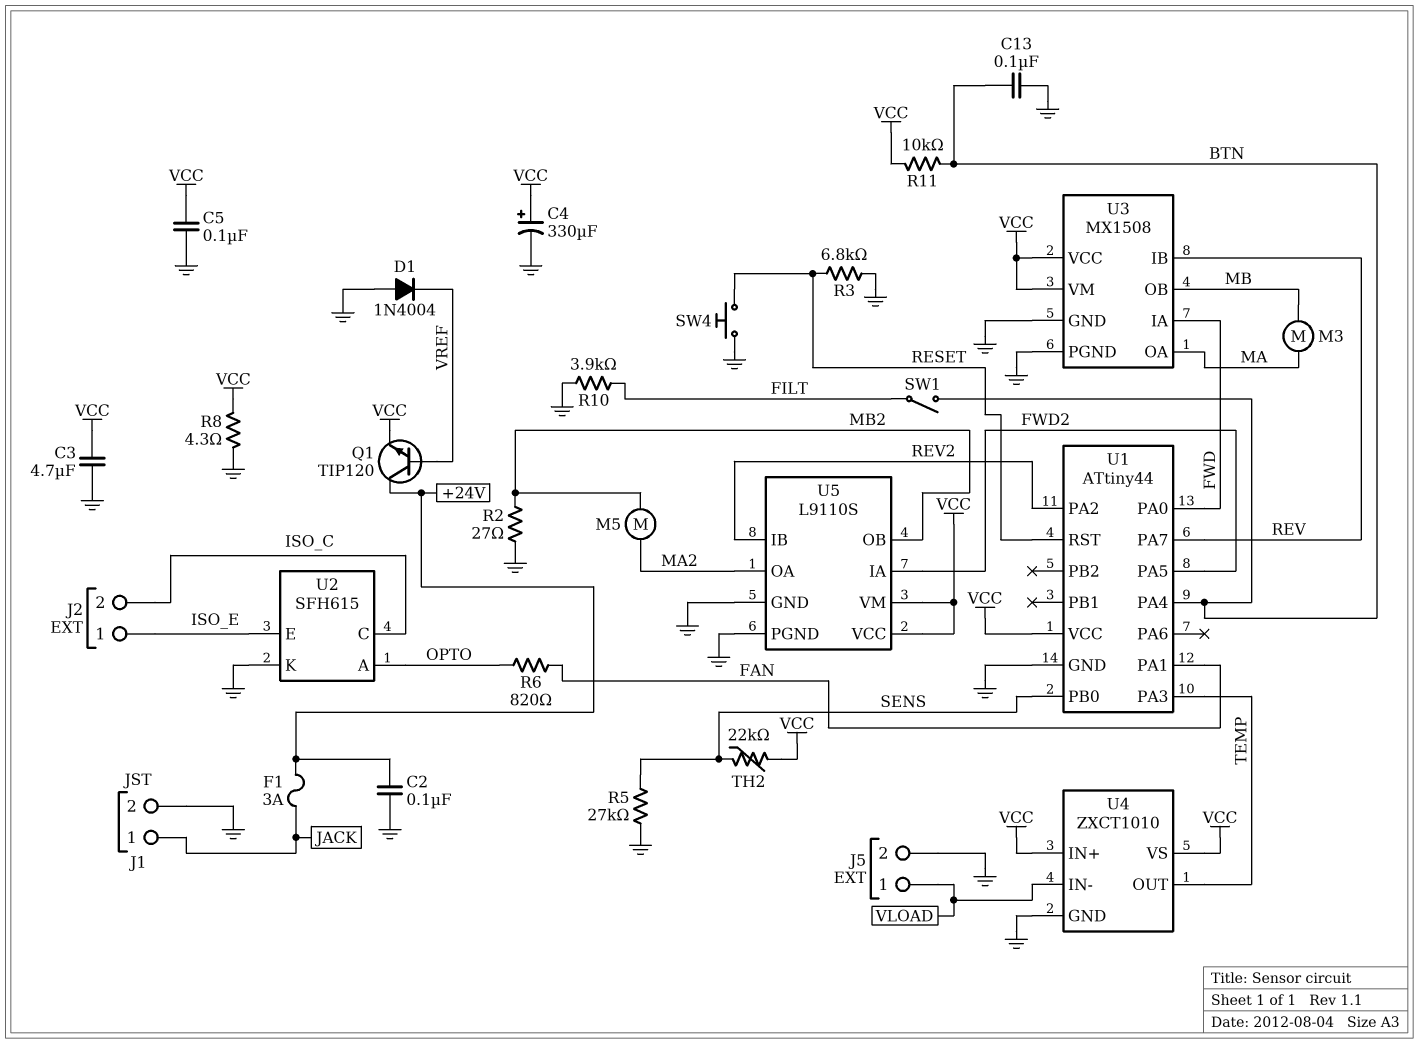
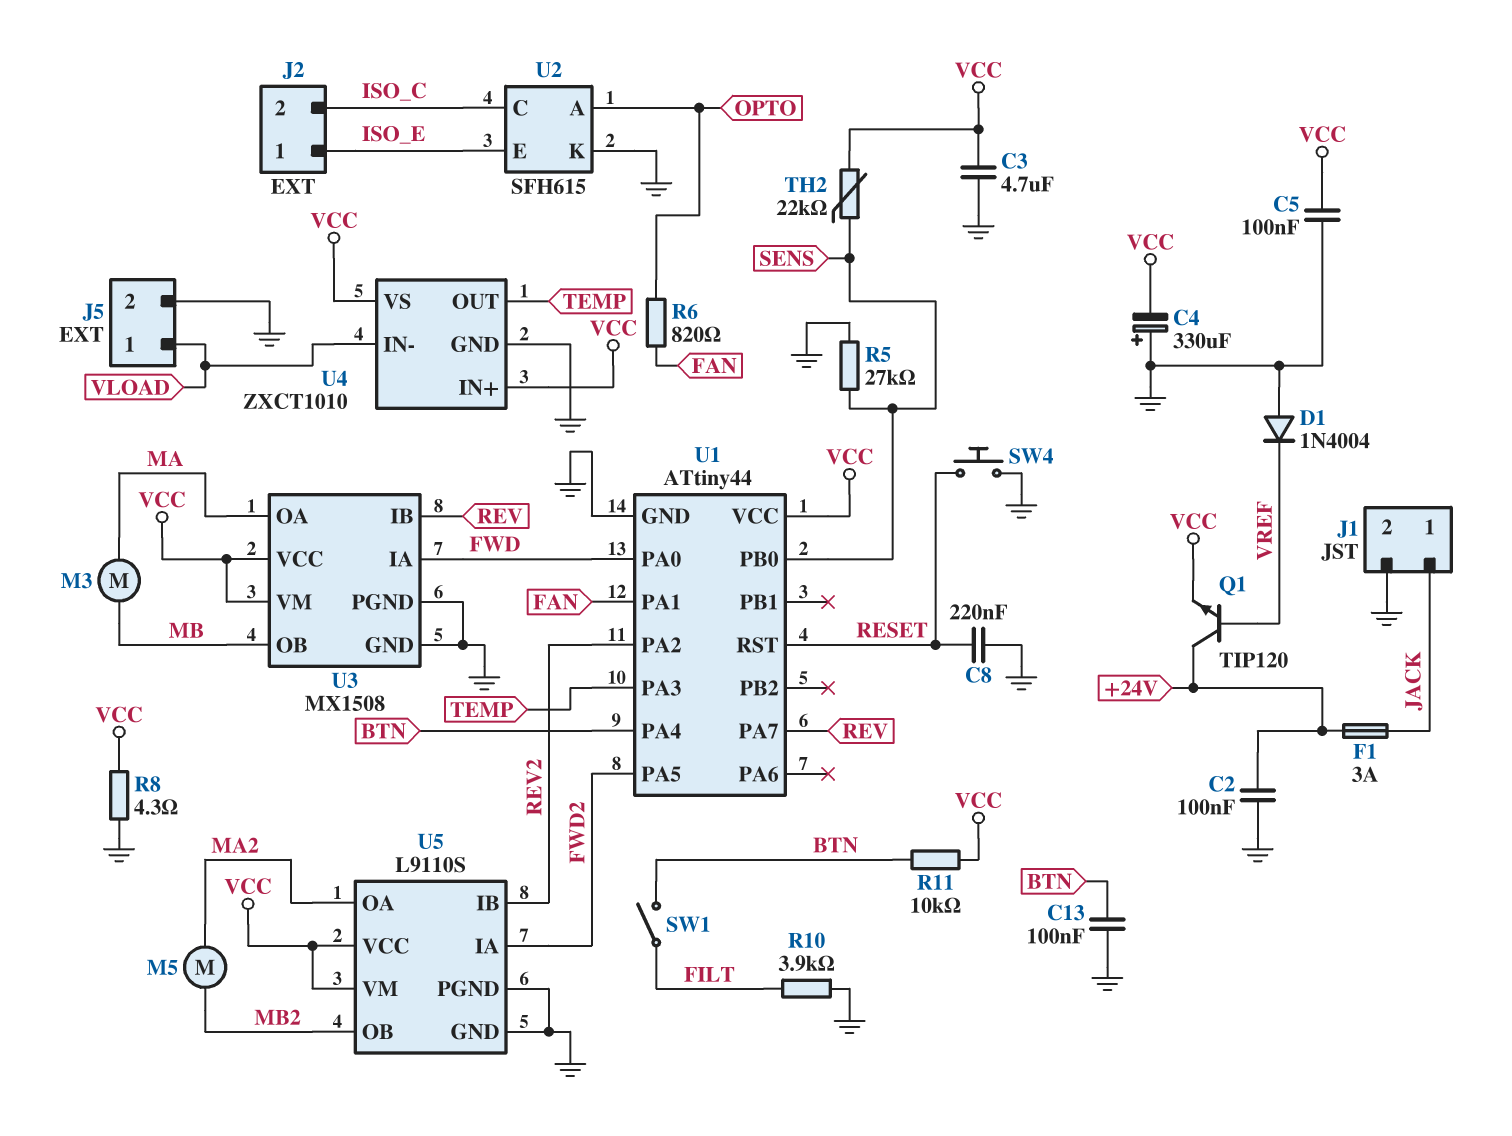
C4: 330uF (plus VCC, minus GND) -> 330uF (plus GND, minus VCC)
C8: none -> 220nF (GND, RESET)
R2: 27 (GND, MB2) -> none
R3: 6.8k (GND, RESET) -> none

